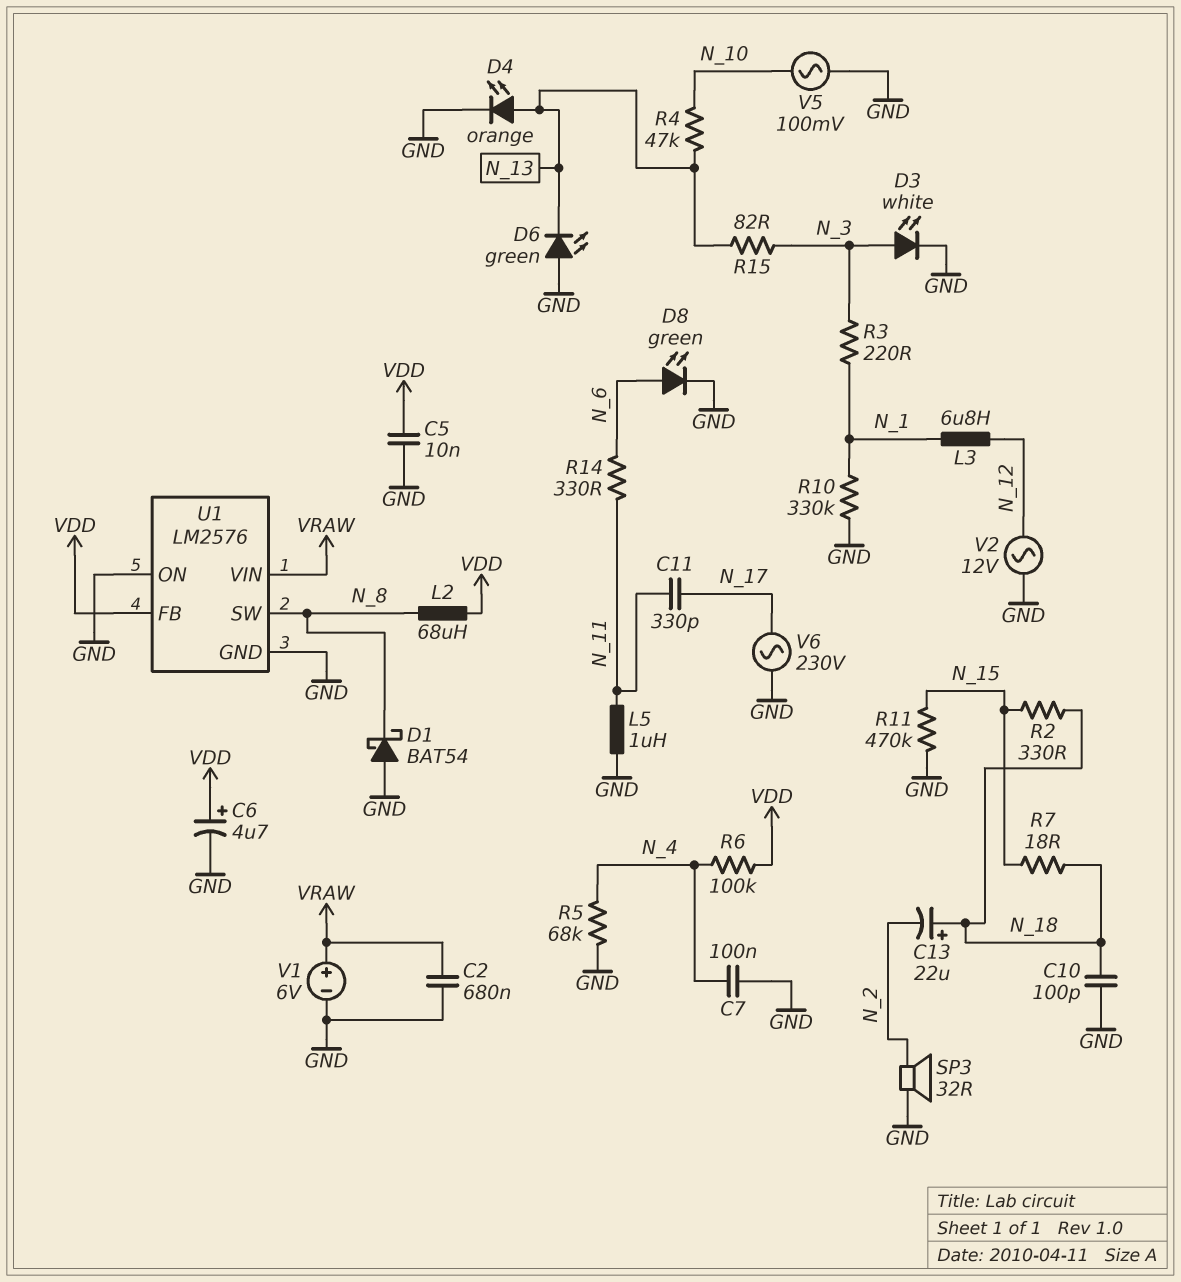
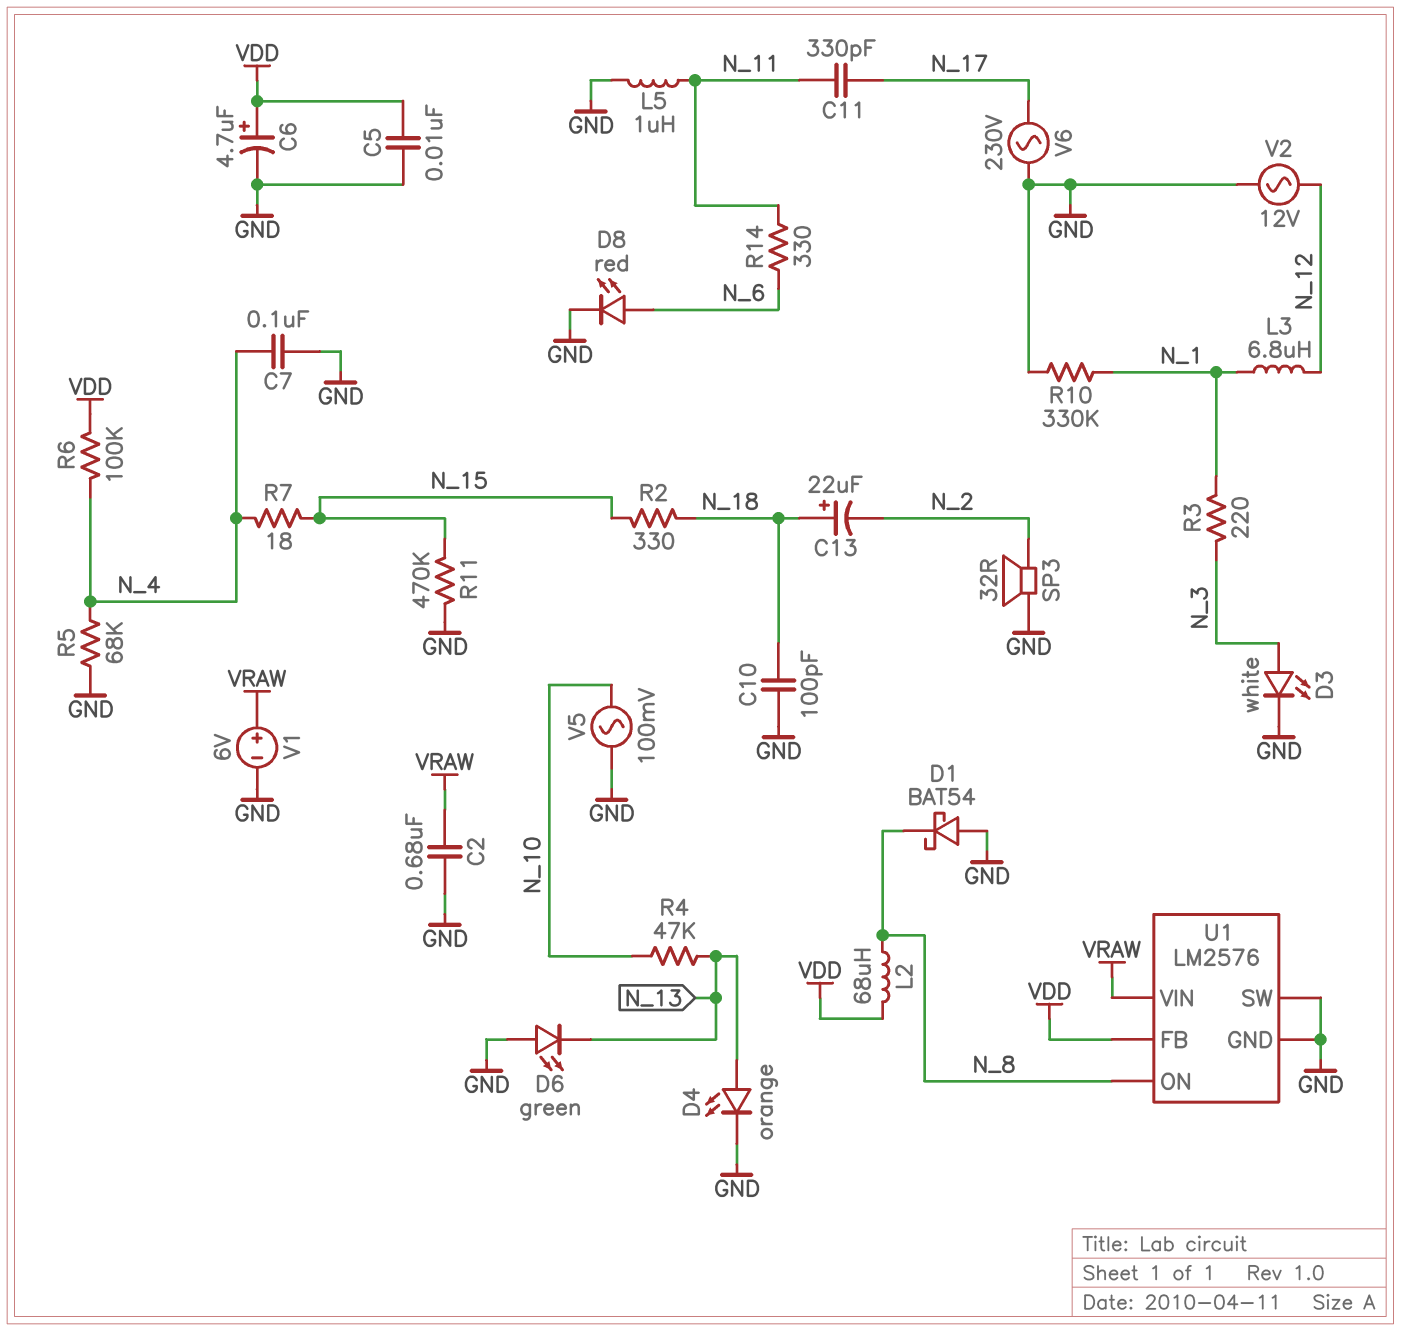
D8: LED green (A N_6, K GND) -> LED red (A N_6, K GND)
R7: 18 (N_15, N_18) -> 18 (N_4, N_15)
R15: 82 (N_3, N_13) -> none
U1 pin ON: GND -> N_8
U1 pin SW: N_8 -> GND

